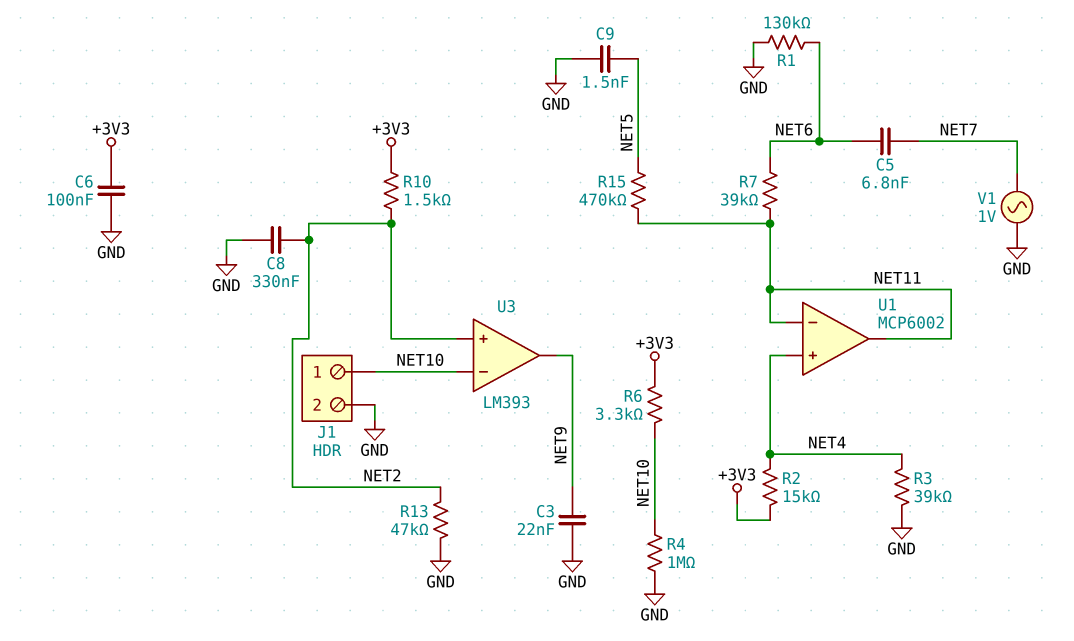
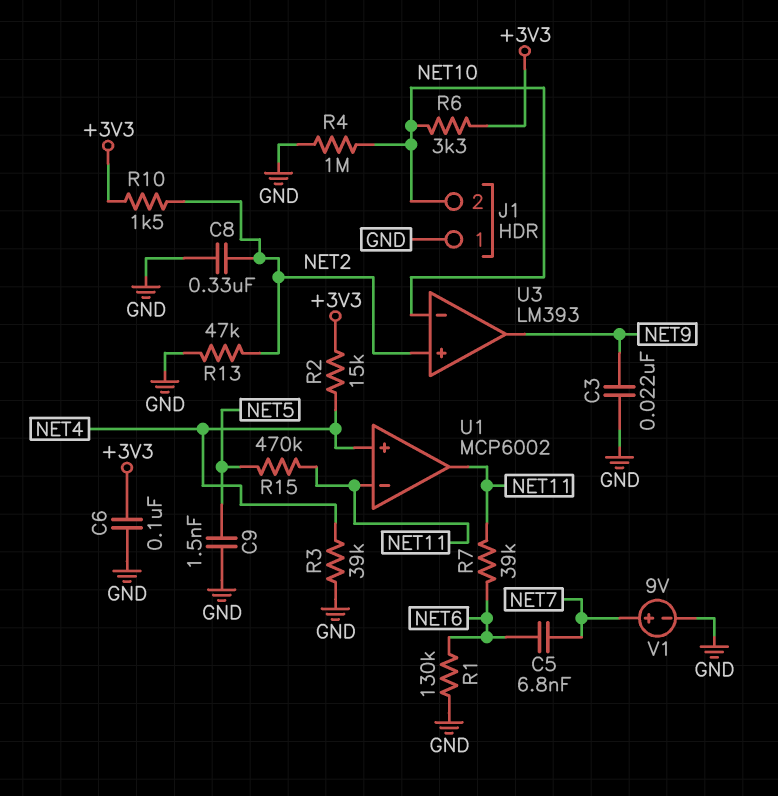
J1 pin 1: NET10 -> GND
J1 pin 2: GND -> NET10
V1: AC 1V (GND, NET7) -> 9V (plus NET7, minus GND)

